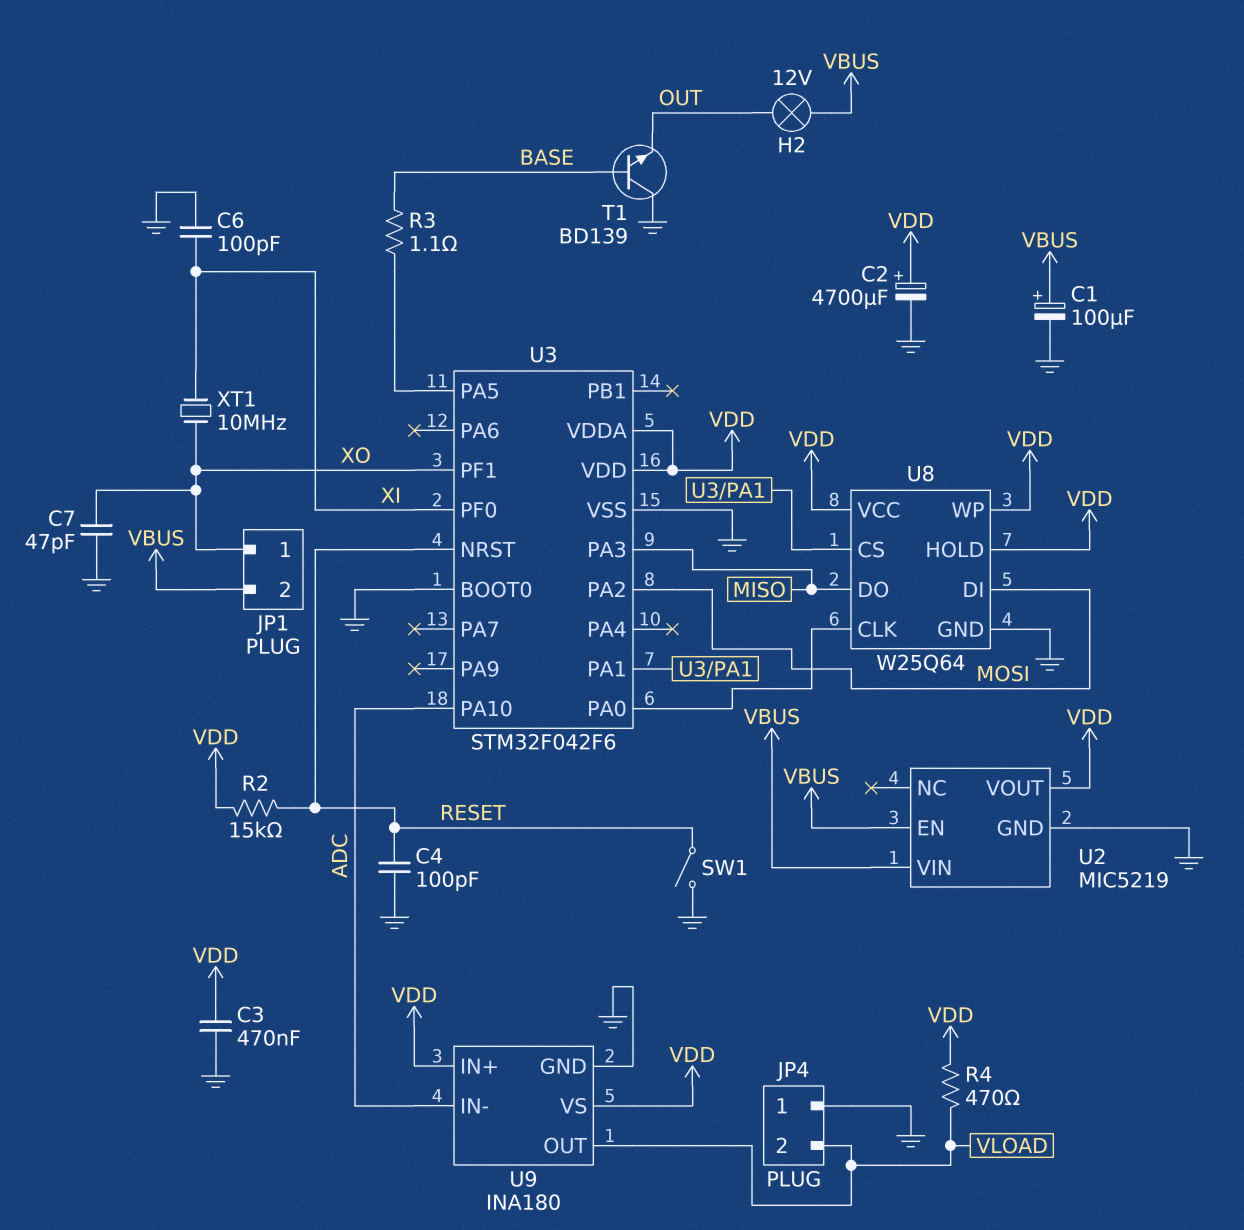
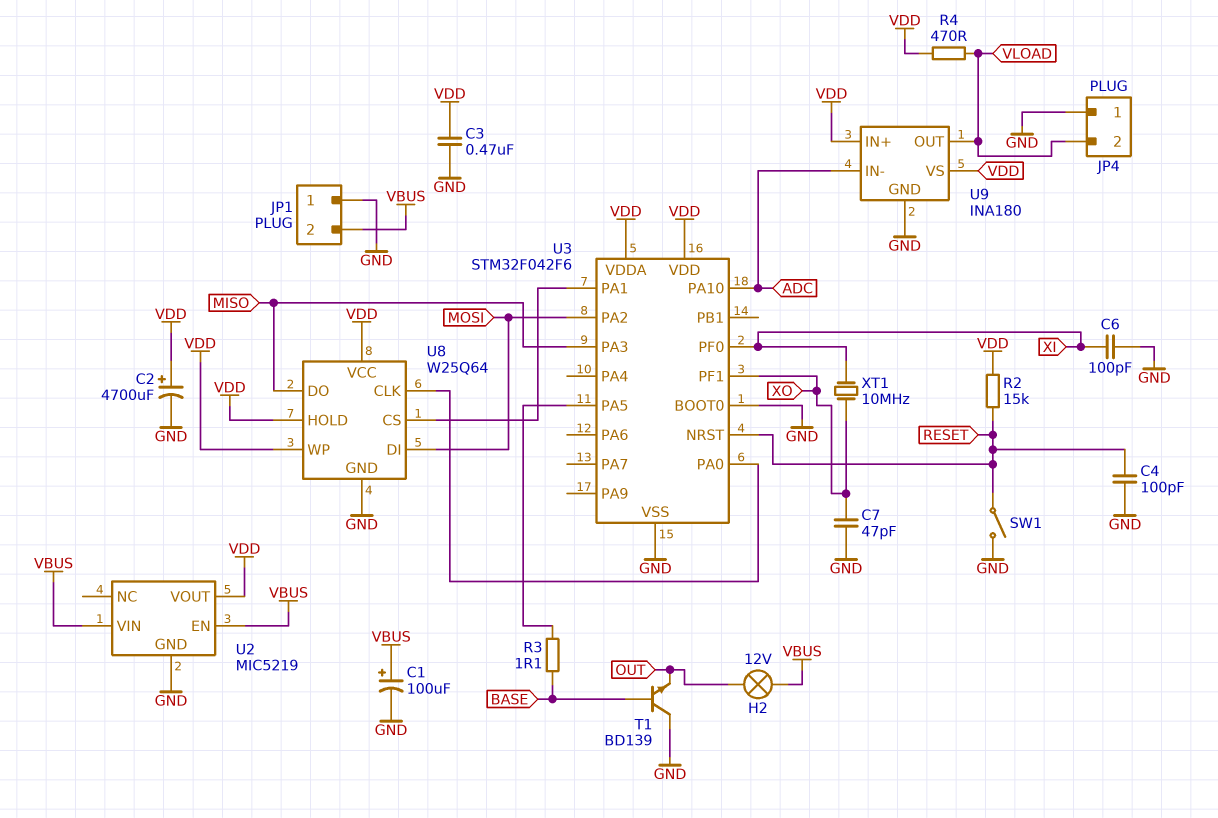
JP1 pin 1: XO -> GND

